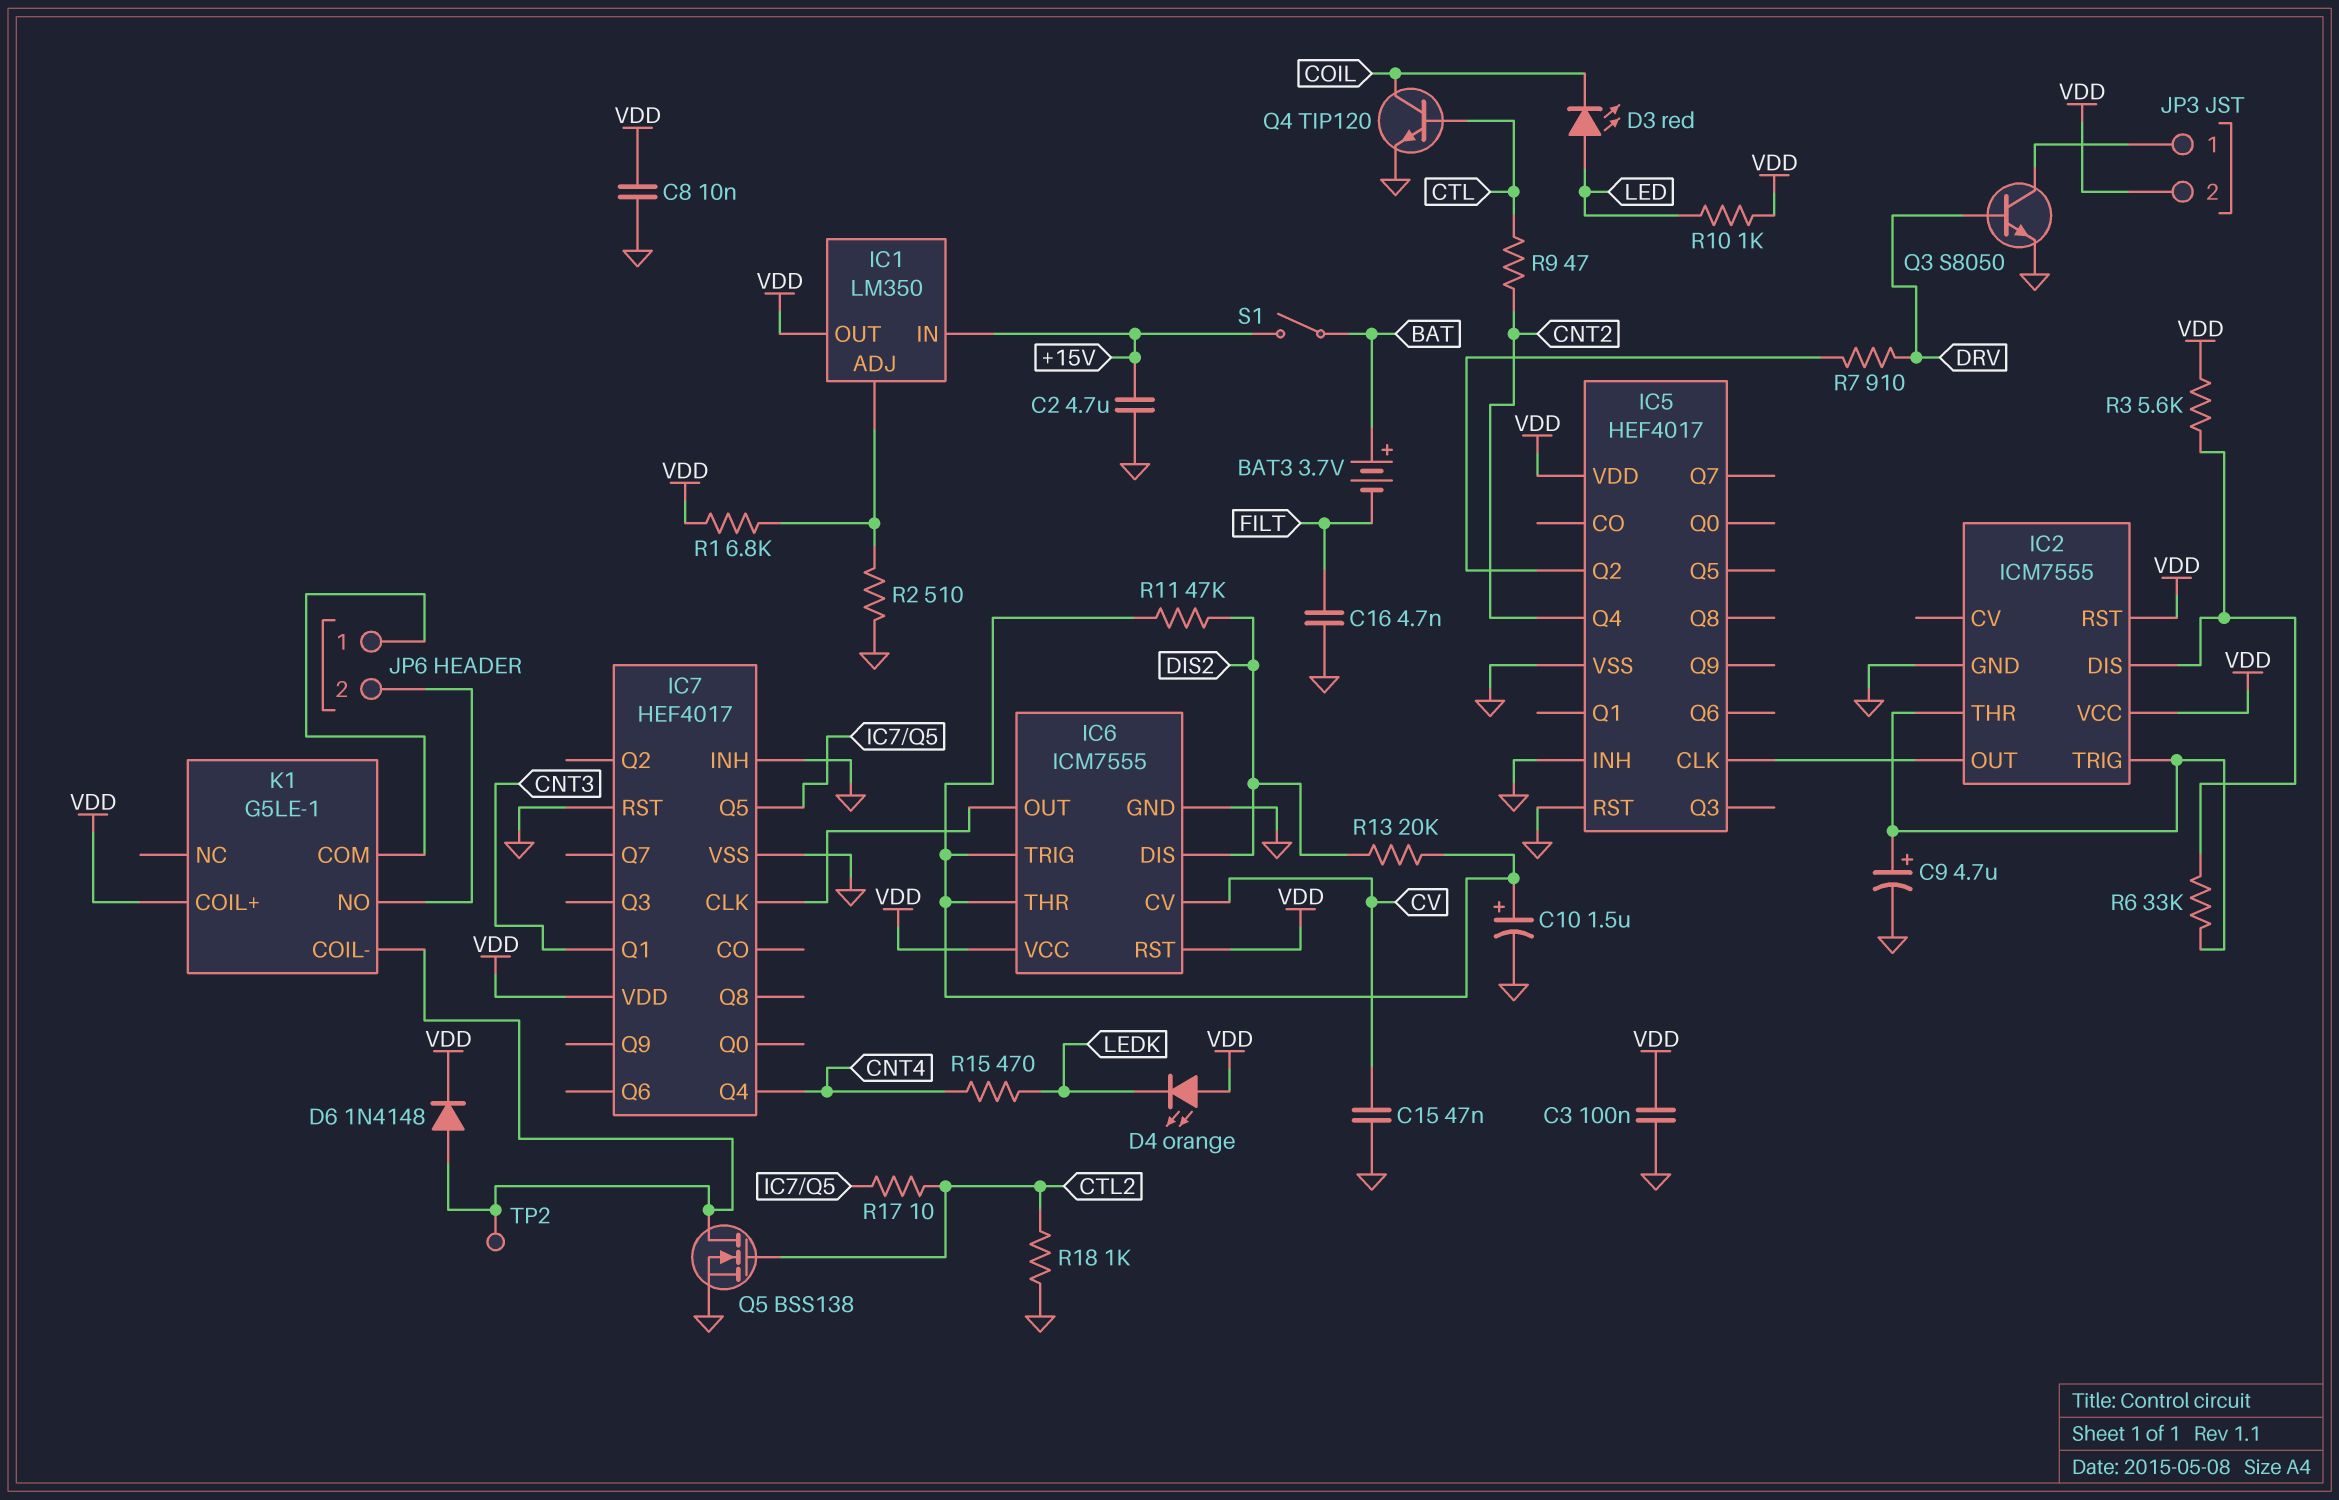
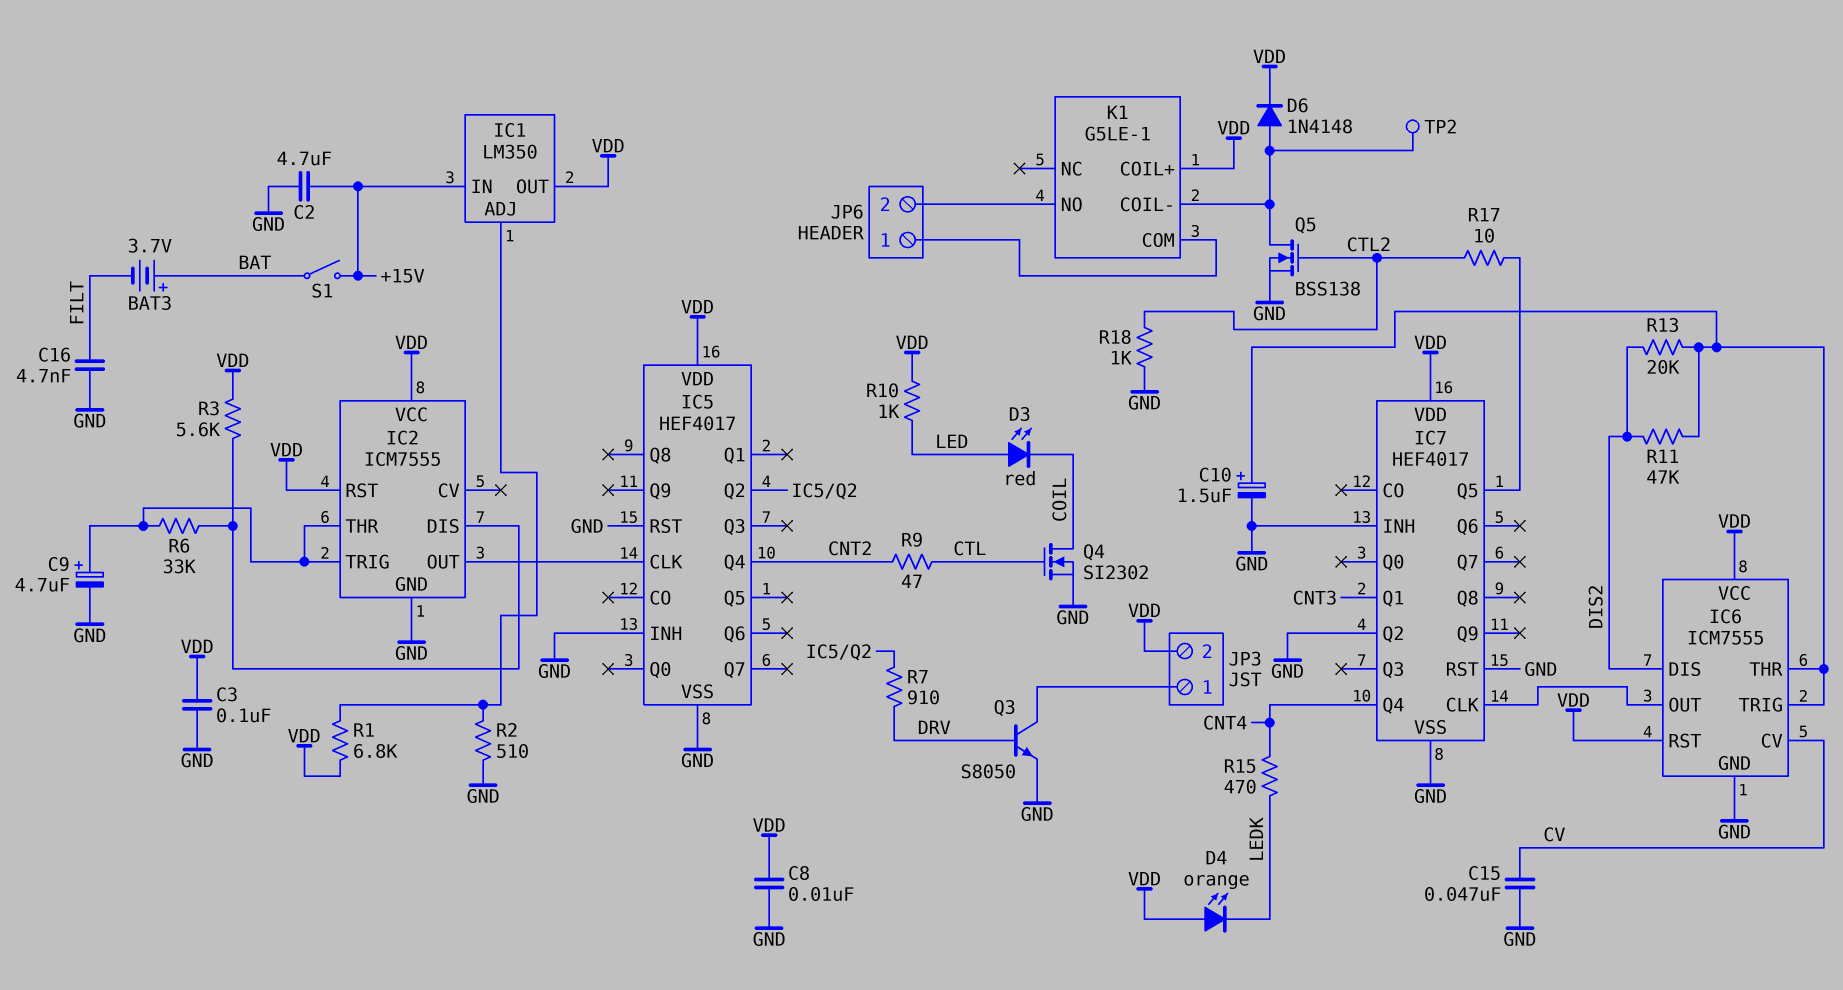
IC7 pin Q2: none -> GND
Q4: NPN TIP120 (B CTL, C COIL, E GND) -> NMOS SI2302 (G CTL, D COIL, S GND)

